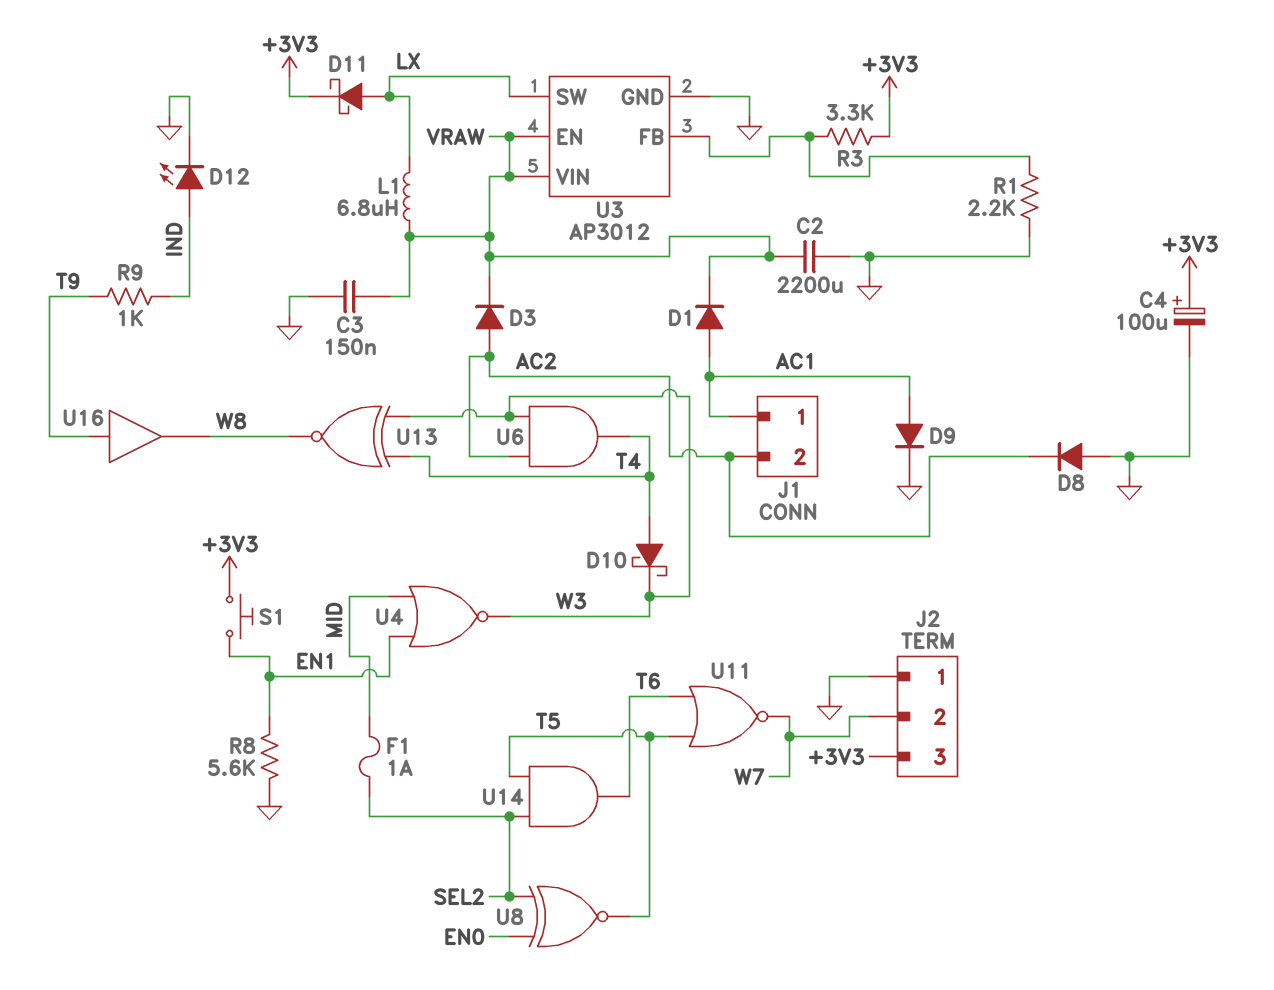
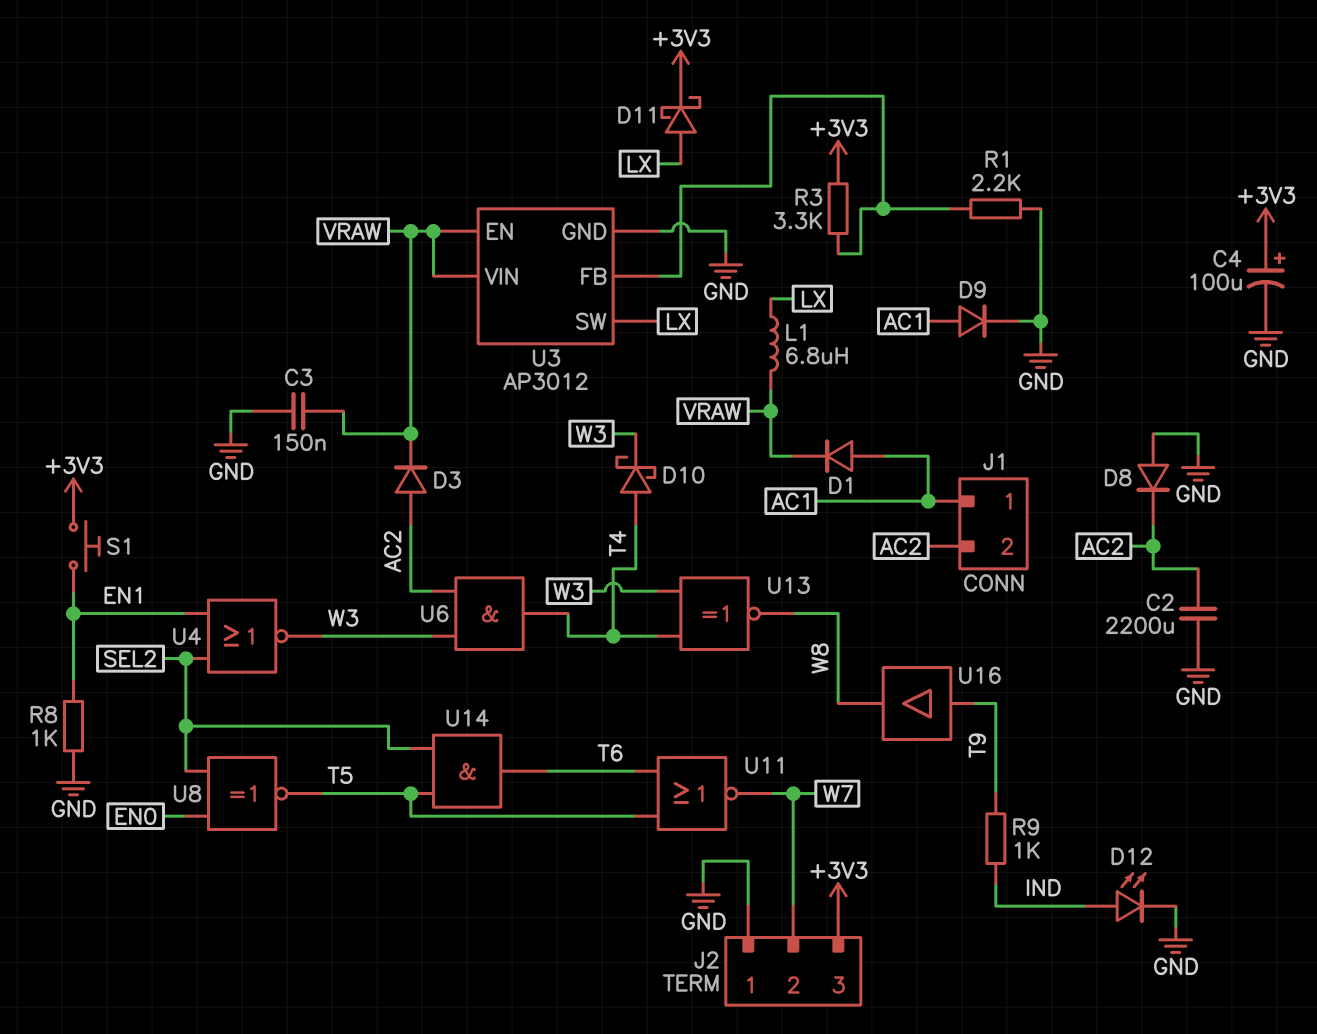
C2: 2200uF (GND, VRAW) -> 2200uF (AC2, GND)
F1: 1A (MID, SEL2) -> none
R8: 5.6k (EN1, GND) -> 1k (EN1, GND)
U4: NOR (in EN1, in MID, out W3) -> NOR (in EN1, in SEL2, out W3)

